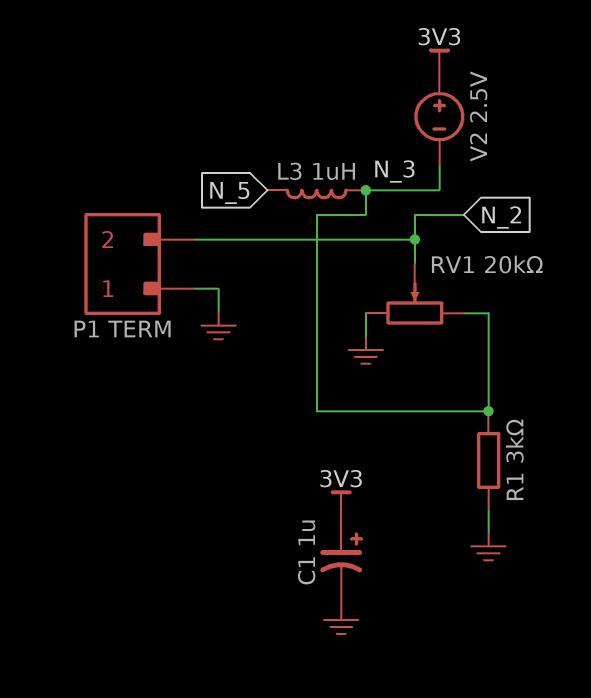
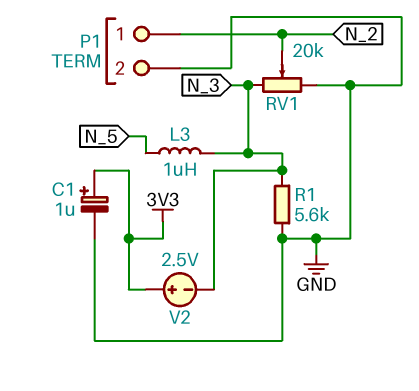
P1 pin 1: GND -> N_2
P1 pin 2: N_2 -> GND
R1: 3k (GND, N_3) -> 5.6k (GND, N_3)

